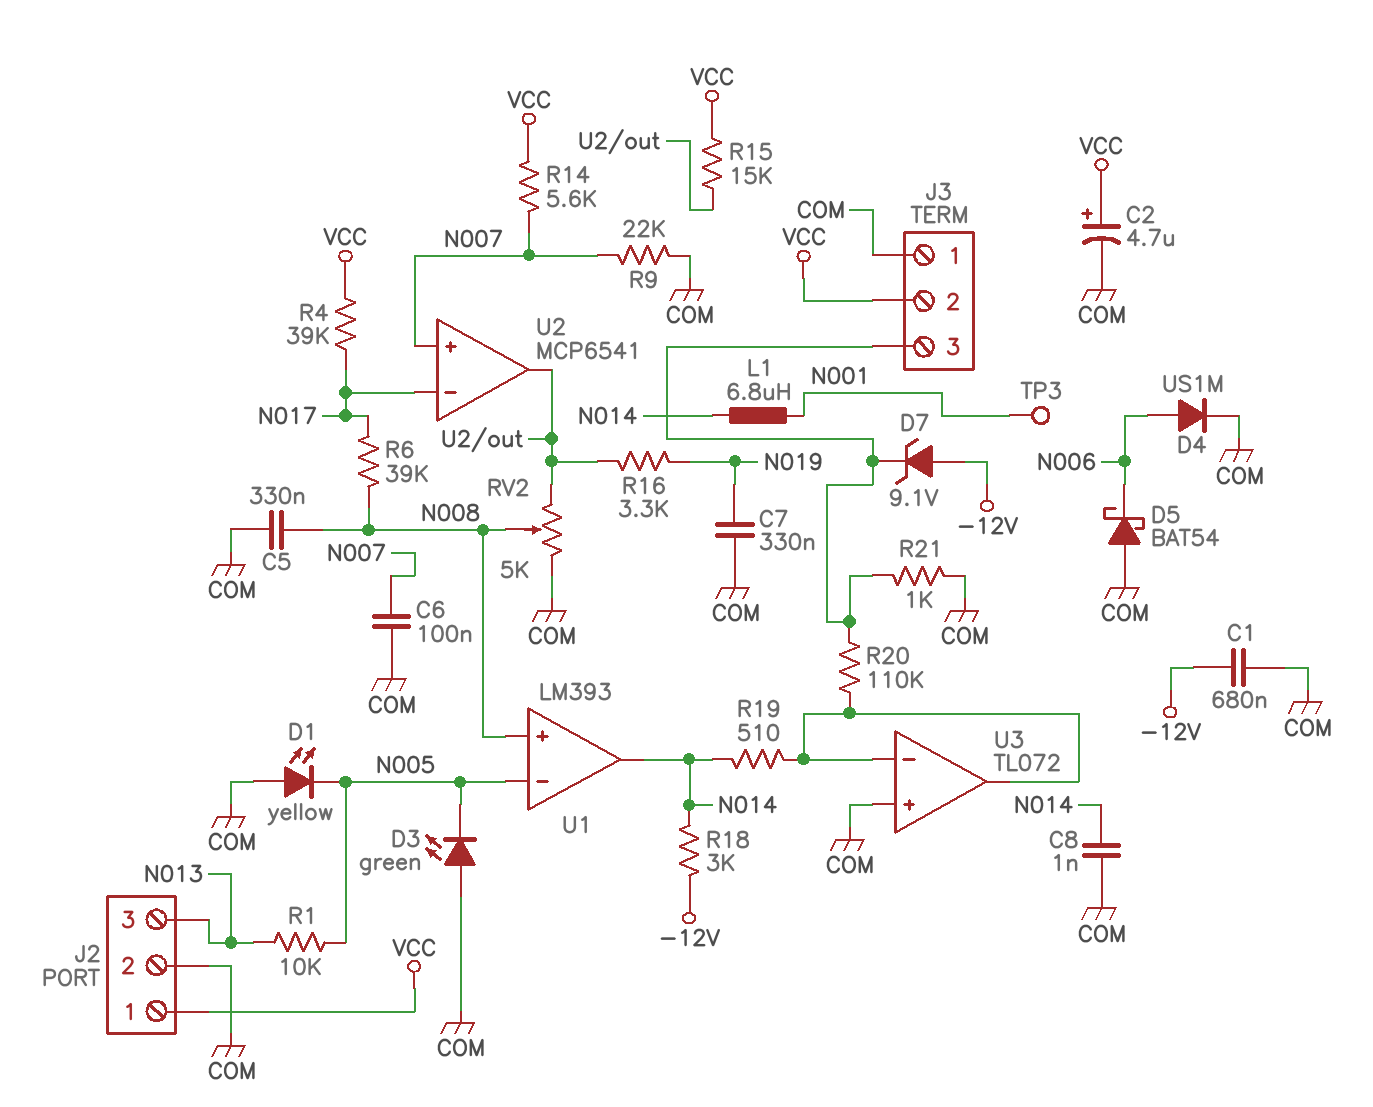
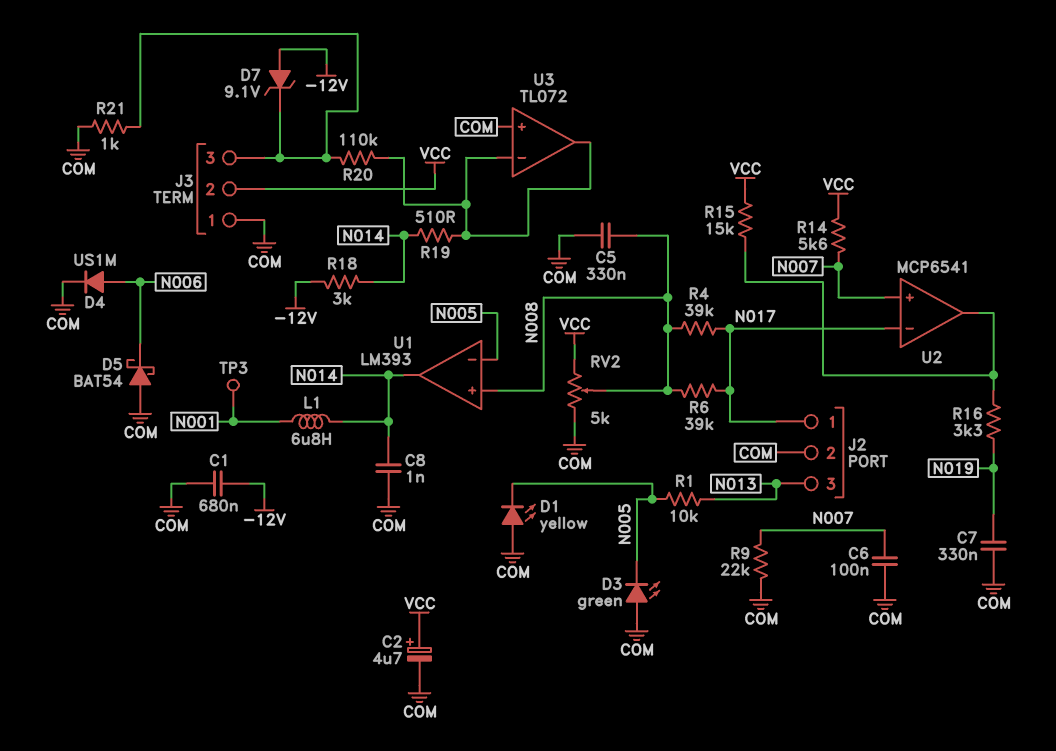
J2 pin 1: VCC -> N017
R4: 39k (N017, VCC) -> 39k (N008, N017)
RV2: 5k (COM, U2/out, wiper N008) -> 5k (COM, VCC, wiper N008)

